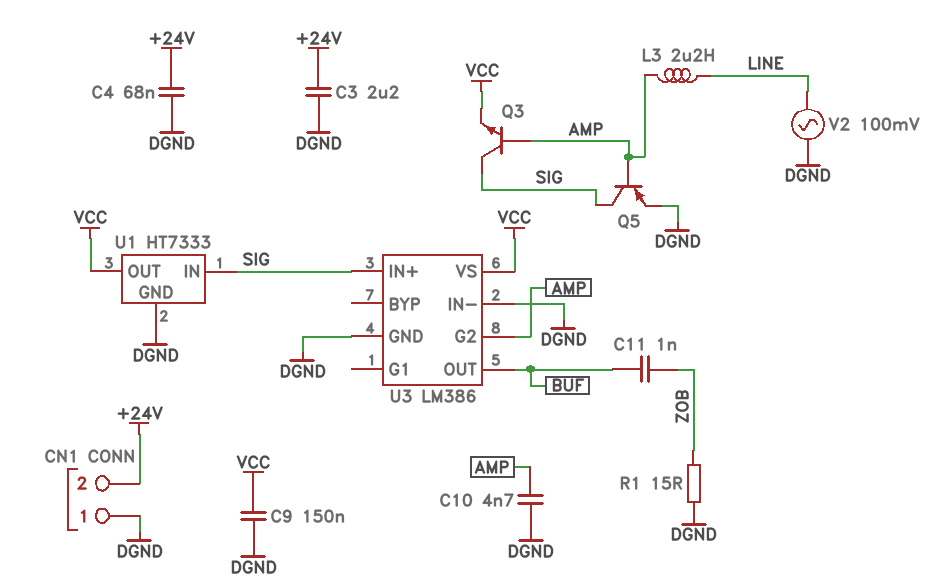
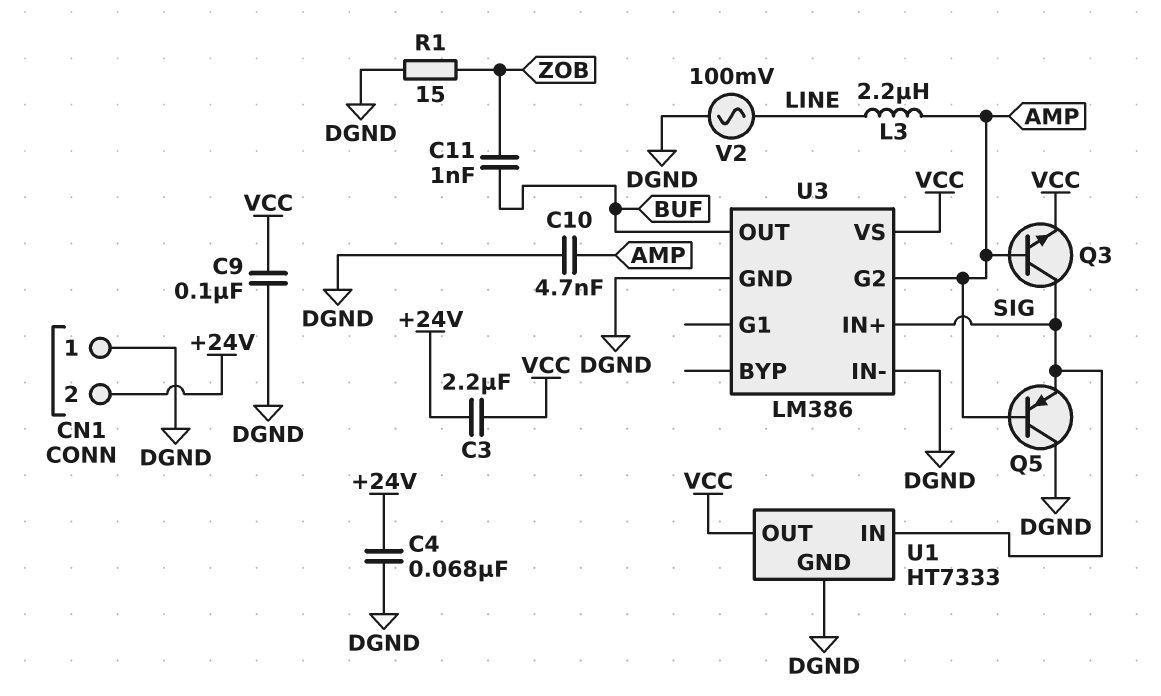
C3: 2.2uF (+24V, DGND) -> 2.2uF (+24V, VCC)
C9: 150nF (DGND, VCC) -> 100nF (DGND, VCC)
Q5: PNP (B AMP, C SIG, E DGND) -> PNP (B AMP, C DGND, E SIG)

